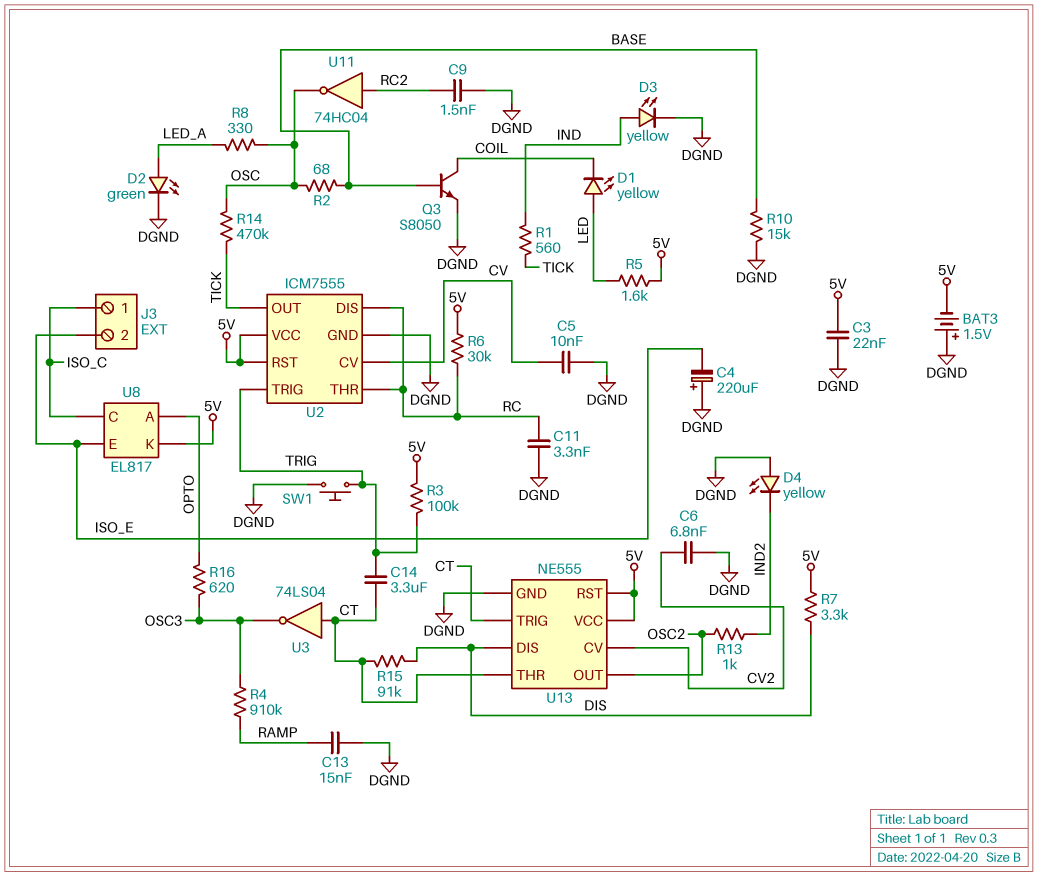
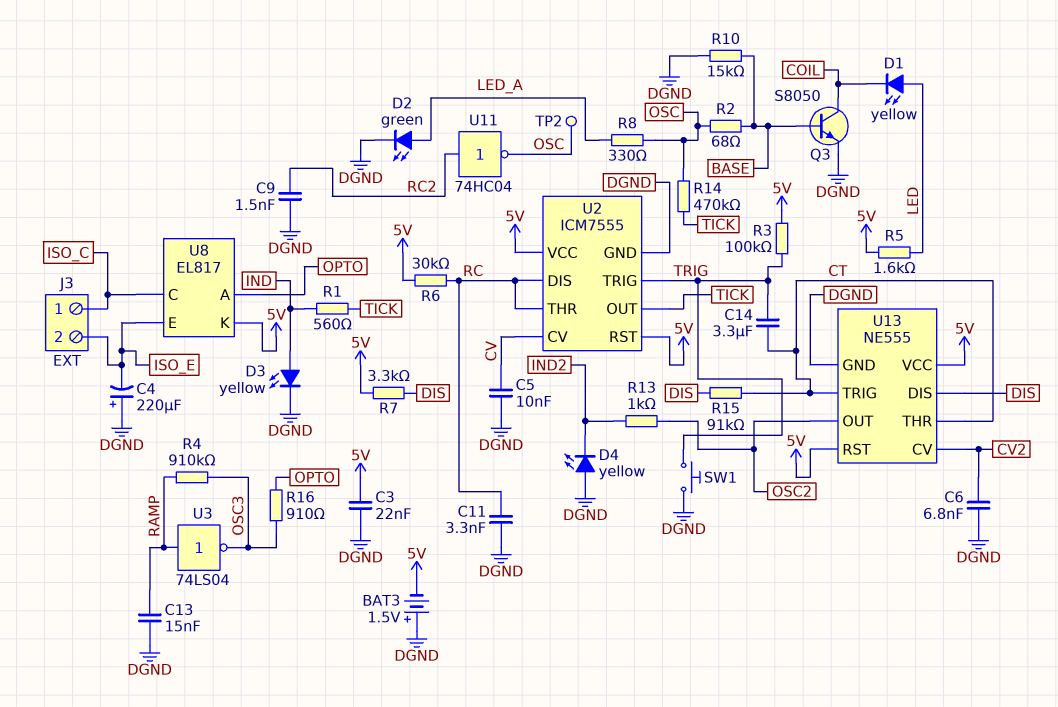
R16: 620 (OPTO, OSC3) -> 910 (OPTO, OSC3)
TP2: none -> test point (OSC)
U3: NOT 74LS04 (in CT, out OSC3) -> NOT 74LS04 (in RAMP, out OSC3)

